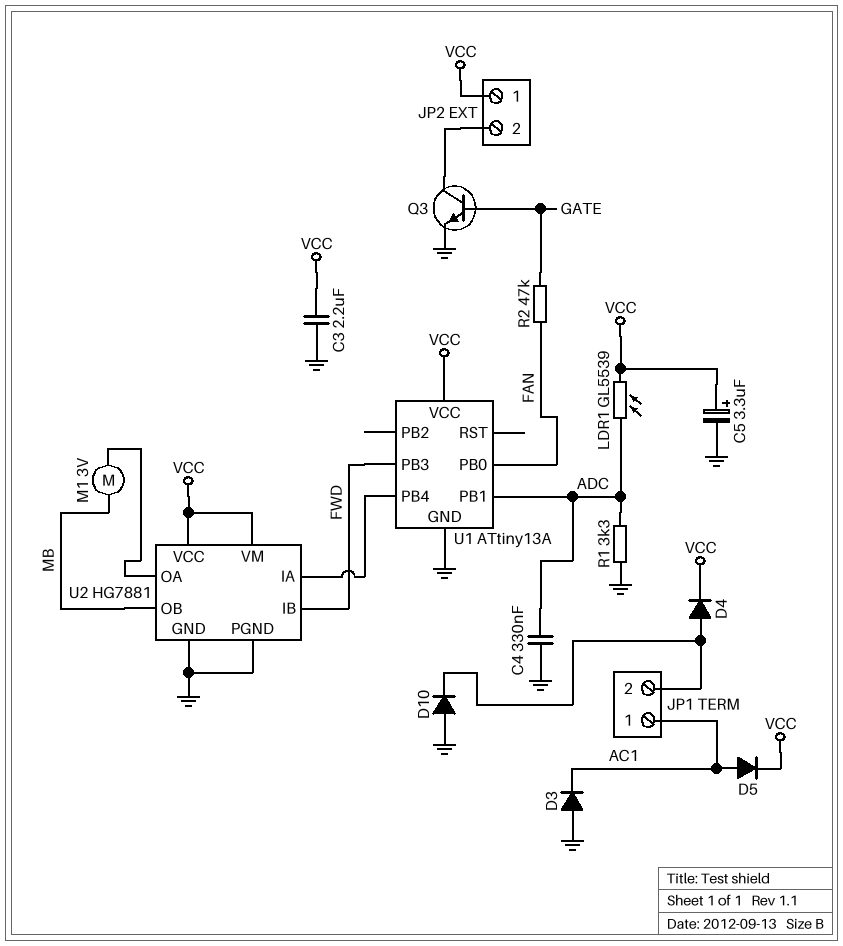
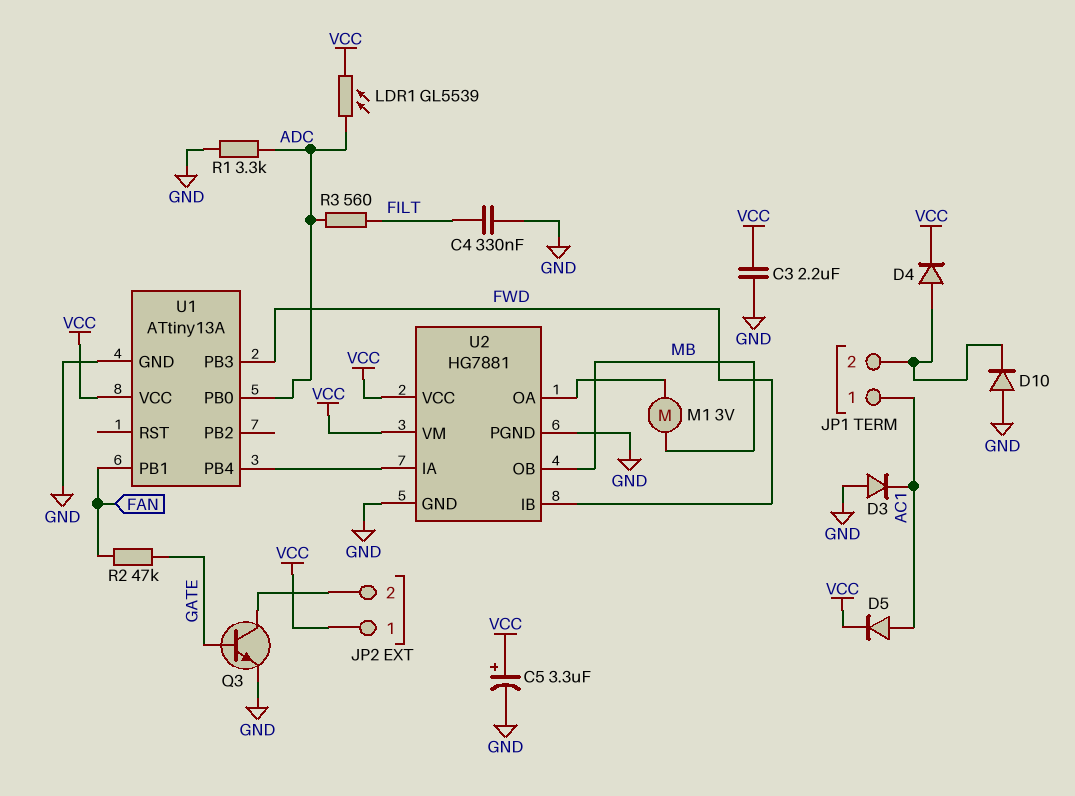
C4: 330nF (ADC, GND) -> 330nF (FILT, GND)
R3: none -> 560 (ADC, FILT)
U1 pin PB0: FAN -> ADC
U1 pin PB1: ADC -> FAN

